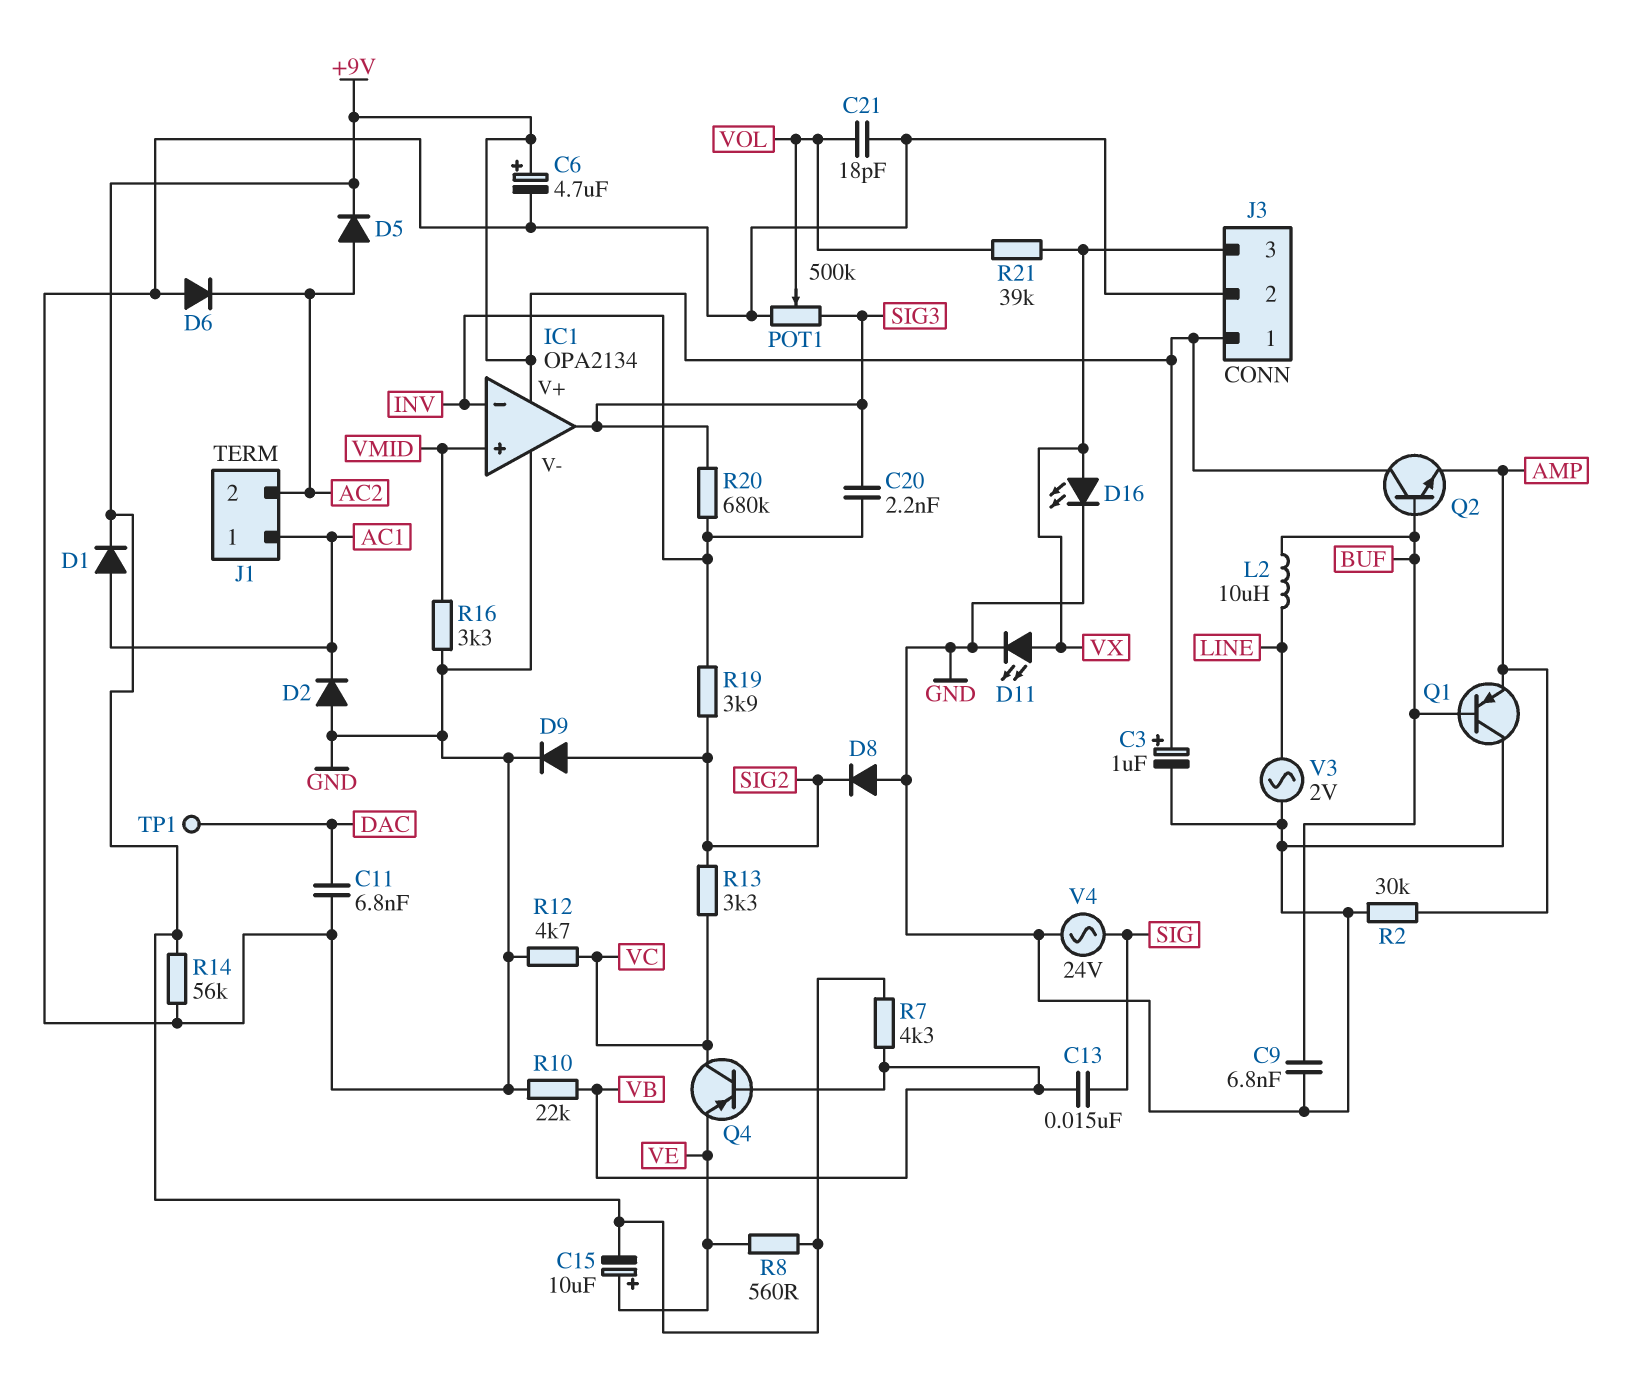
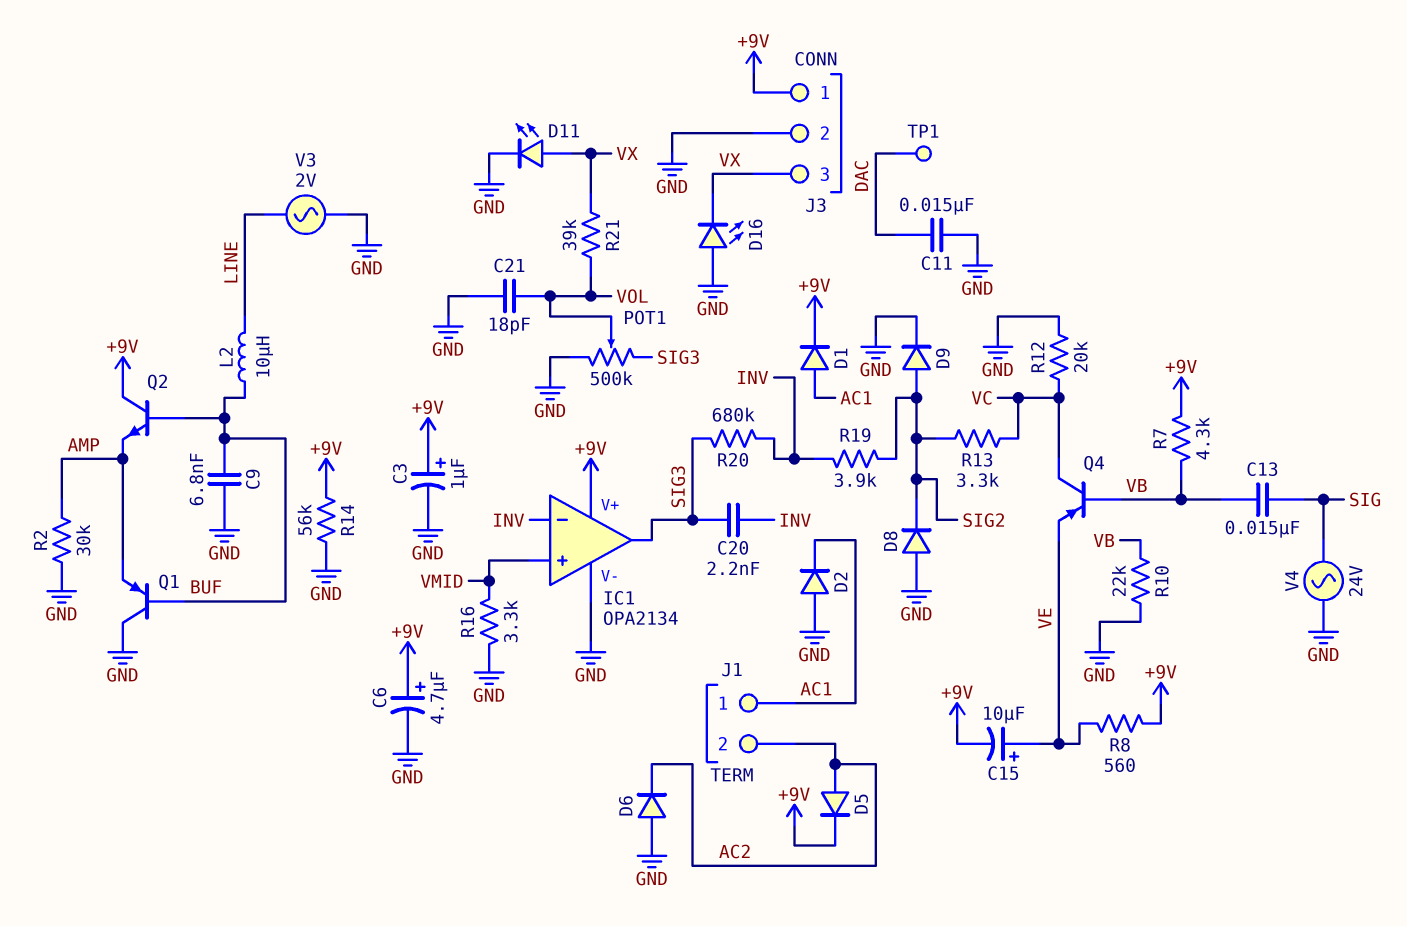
C11: 6.8nF (DAC, GND) -> 15nF (DAC, GND)
D16: LED (A VX, K GND) -> LED (A GND, K VX)
R12: 4.7k (GND, VC) -> 20k (GND, VC)

